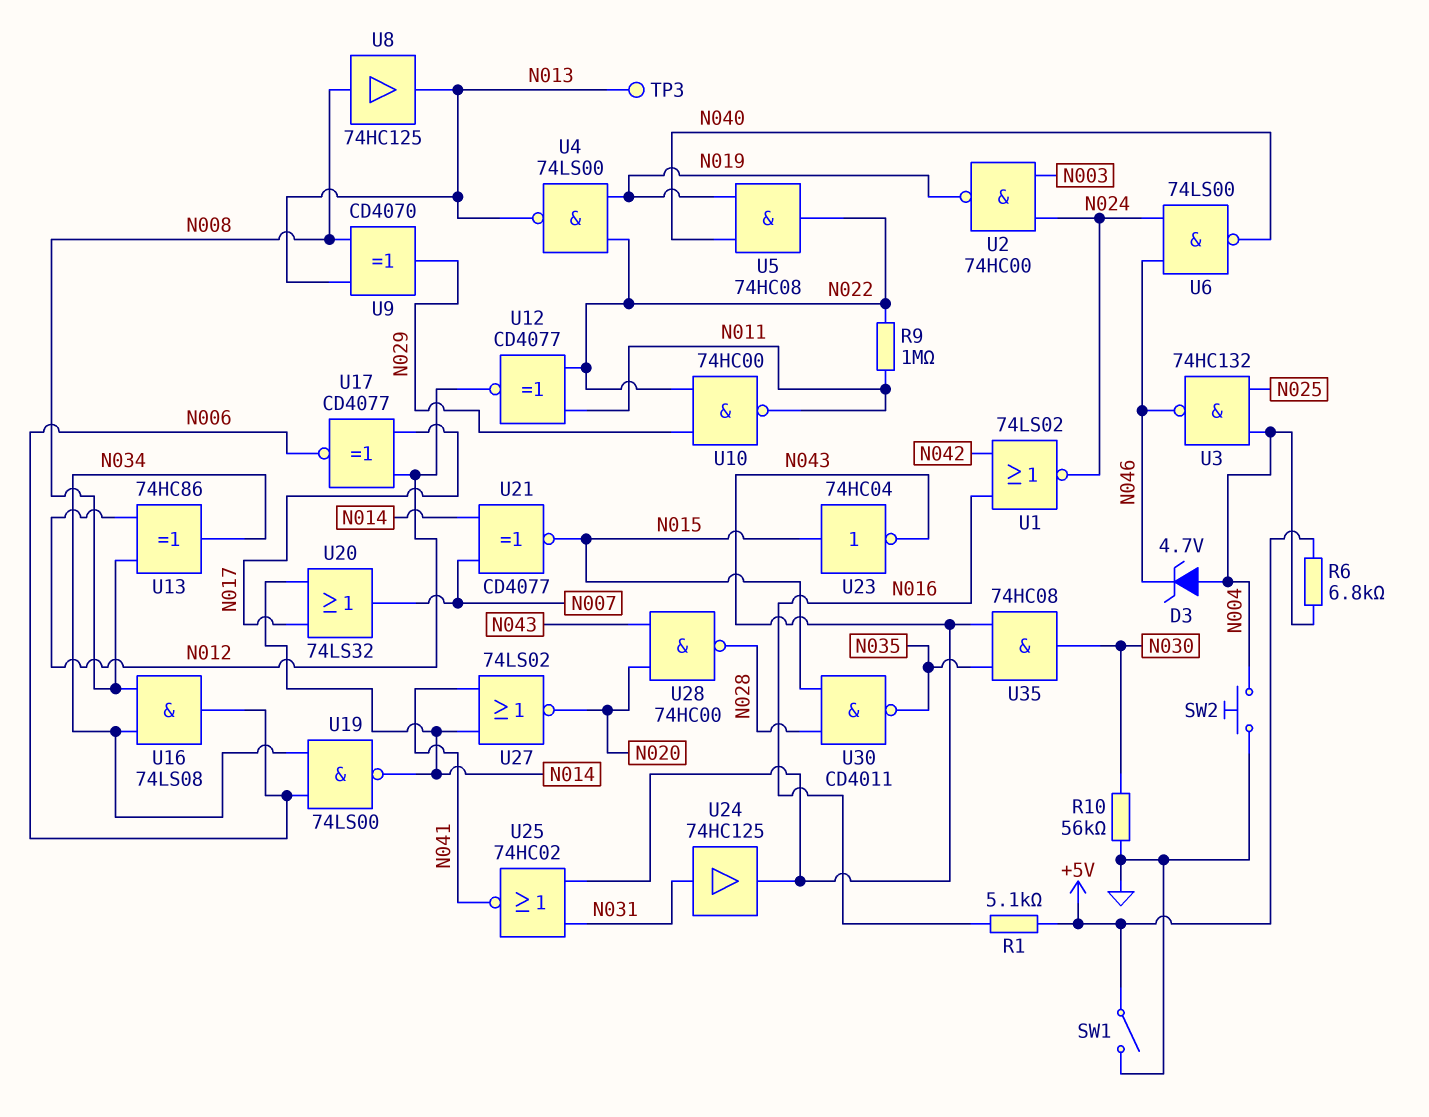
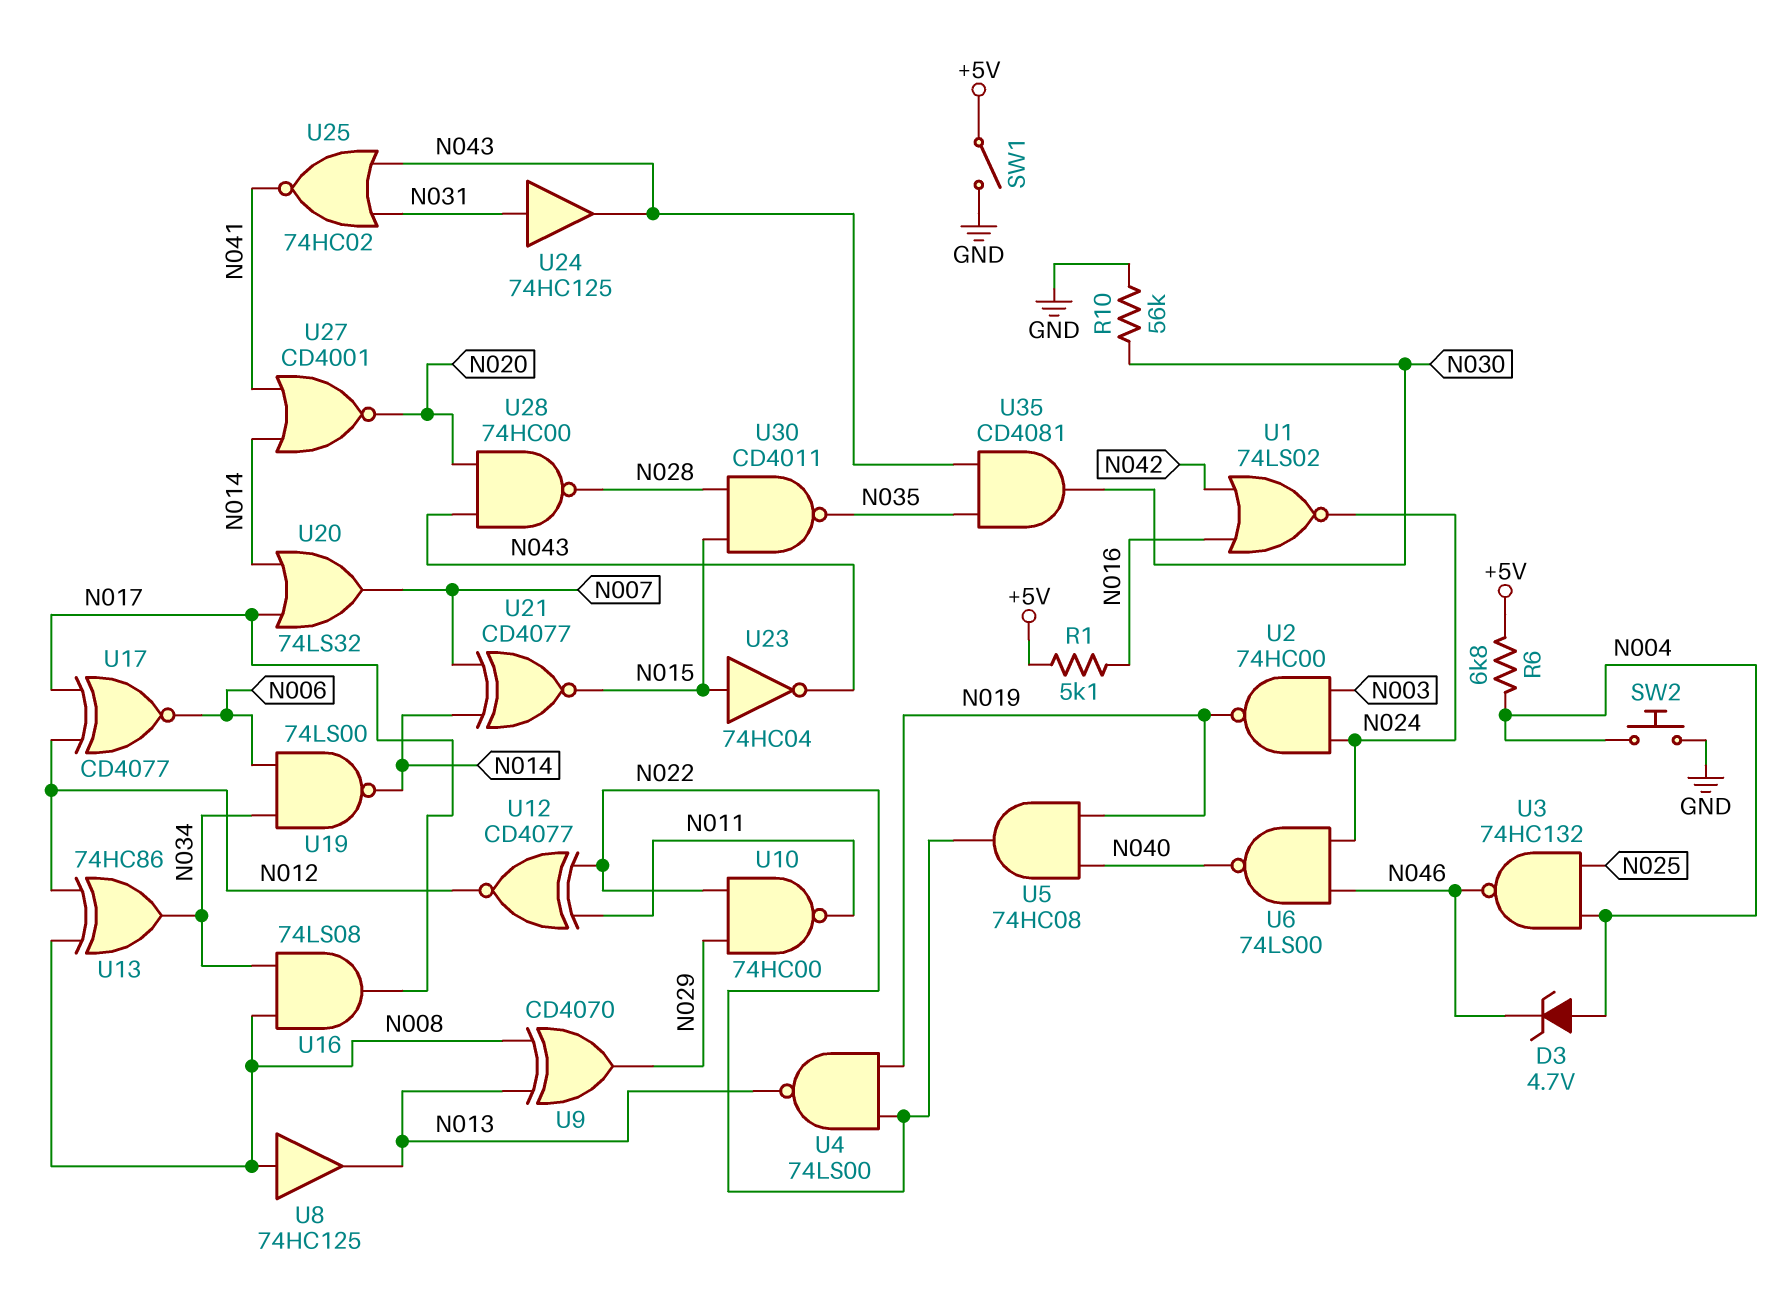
R9: 1M (N011, N022) -> none
TP3: test point (N013) -> none
U16: AND 74LS08 (in N008, in N034, out N006) -> AND 74LS08 (in N008, in N034, out N017)
U27: NOR 74LS02 (in N014, in N041, out N020) -> NOR CD4001 (in N014, in N041, out N020)
U35: AND 74HC08 (in N035, in N043, out N030) -> AND CD4081 (in N035, in N043, out N030)

